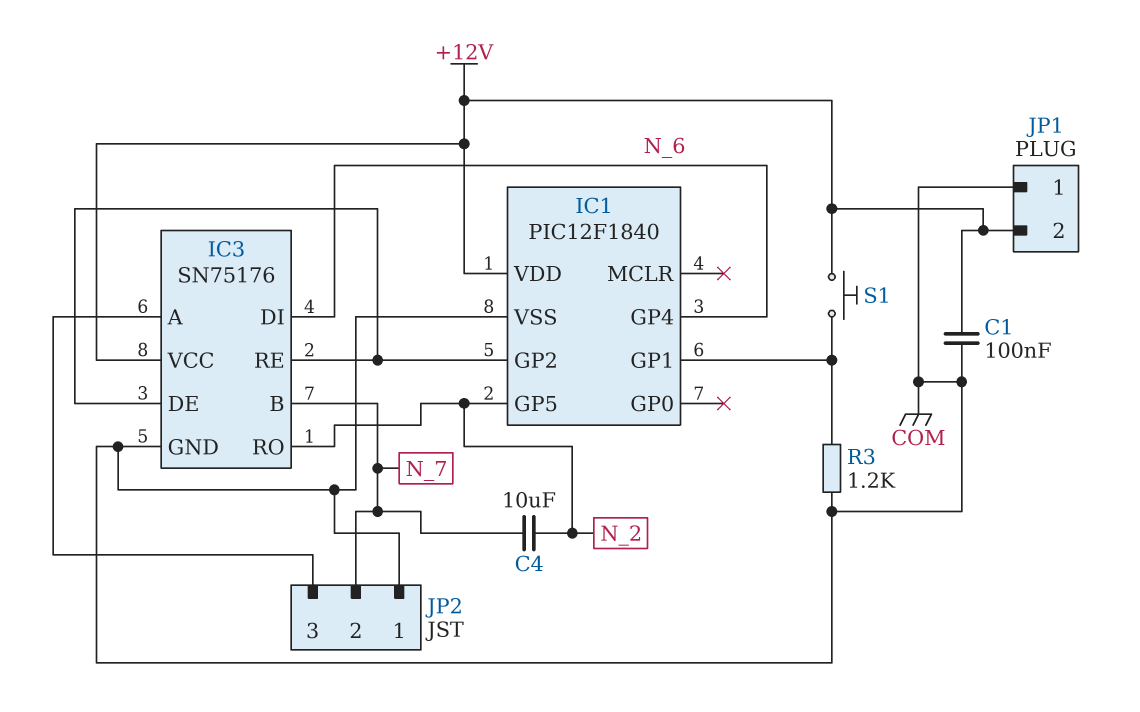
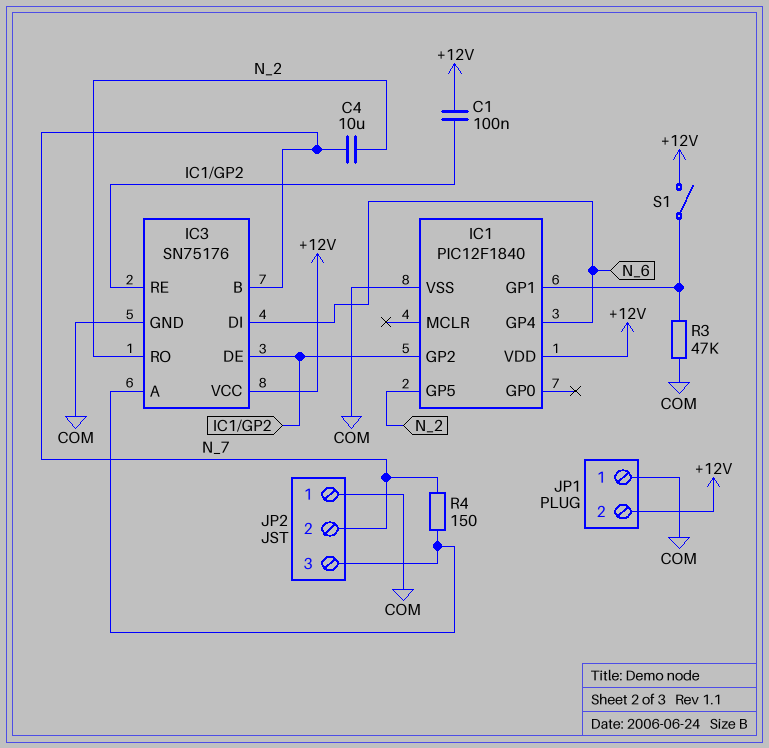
C1: 100nF (+12V, COM) -> 100nF (+12V, IC1/GP2)
R3: 1.2k (COM, IC1/GP1) -> 47k (COM, IC1/GP1)
R4: none -> 150 (IC3/A, N_7)
S1: button (+12V, IC1/GP1) -> switch (+12V, IC1/GP1)

